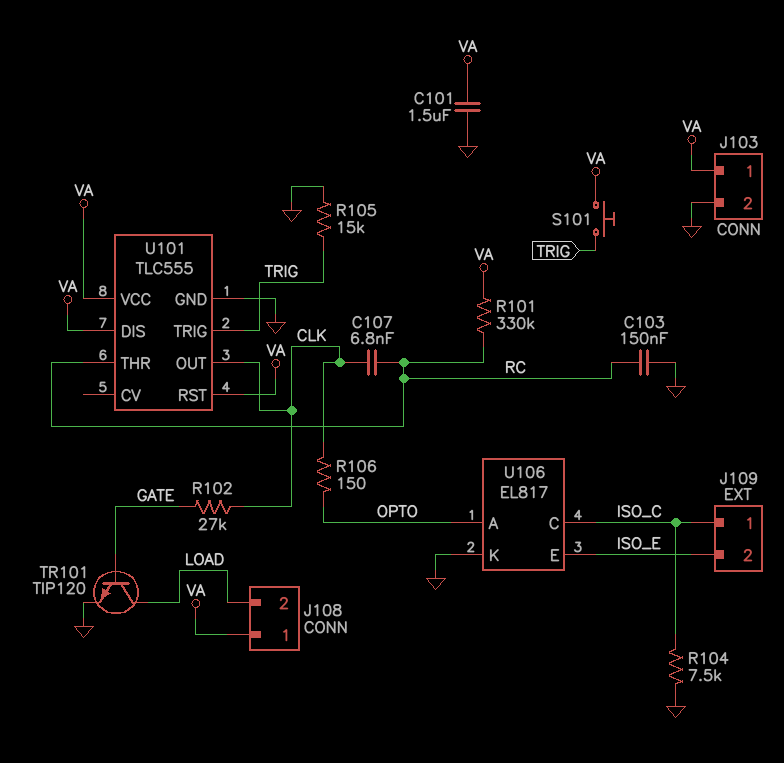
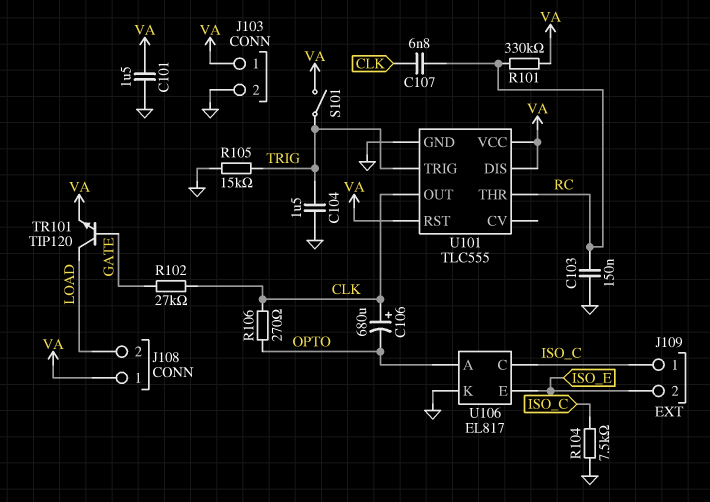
C104: none -> 1.5uF (GND, TRIG)
C106: none -> 680uF (plus CLK, minus OPTO)
R106: 150 (CLK, OPTO) -> 270 (CLK, OPTO)
S101: button (TRIG, VA) -> switch (TRIG, VA)
TR101: NPN TIP120 (B GATE, C LOAD, E GND) -> NPN TIP120 (B GATE, C LOAD, E VA)

